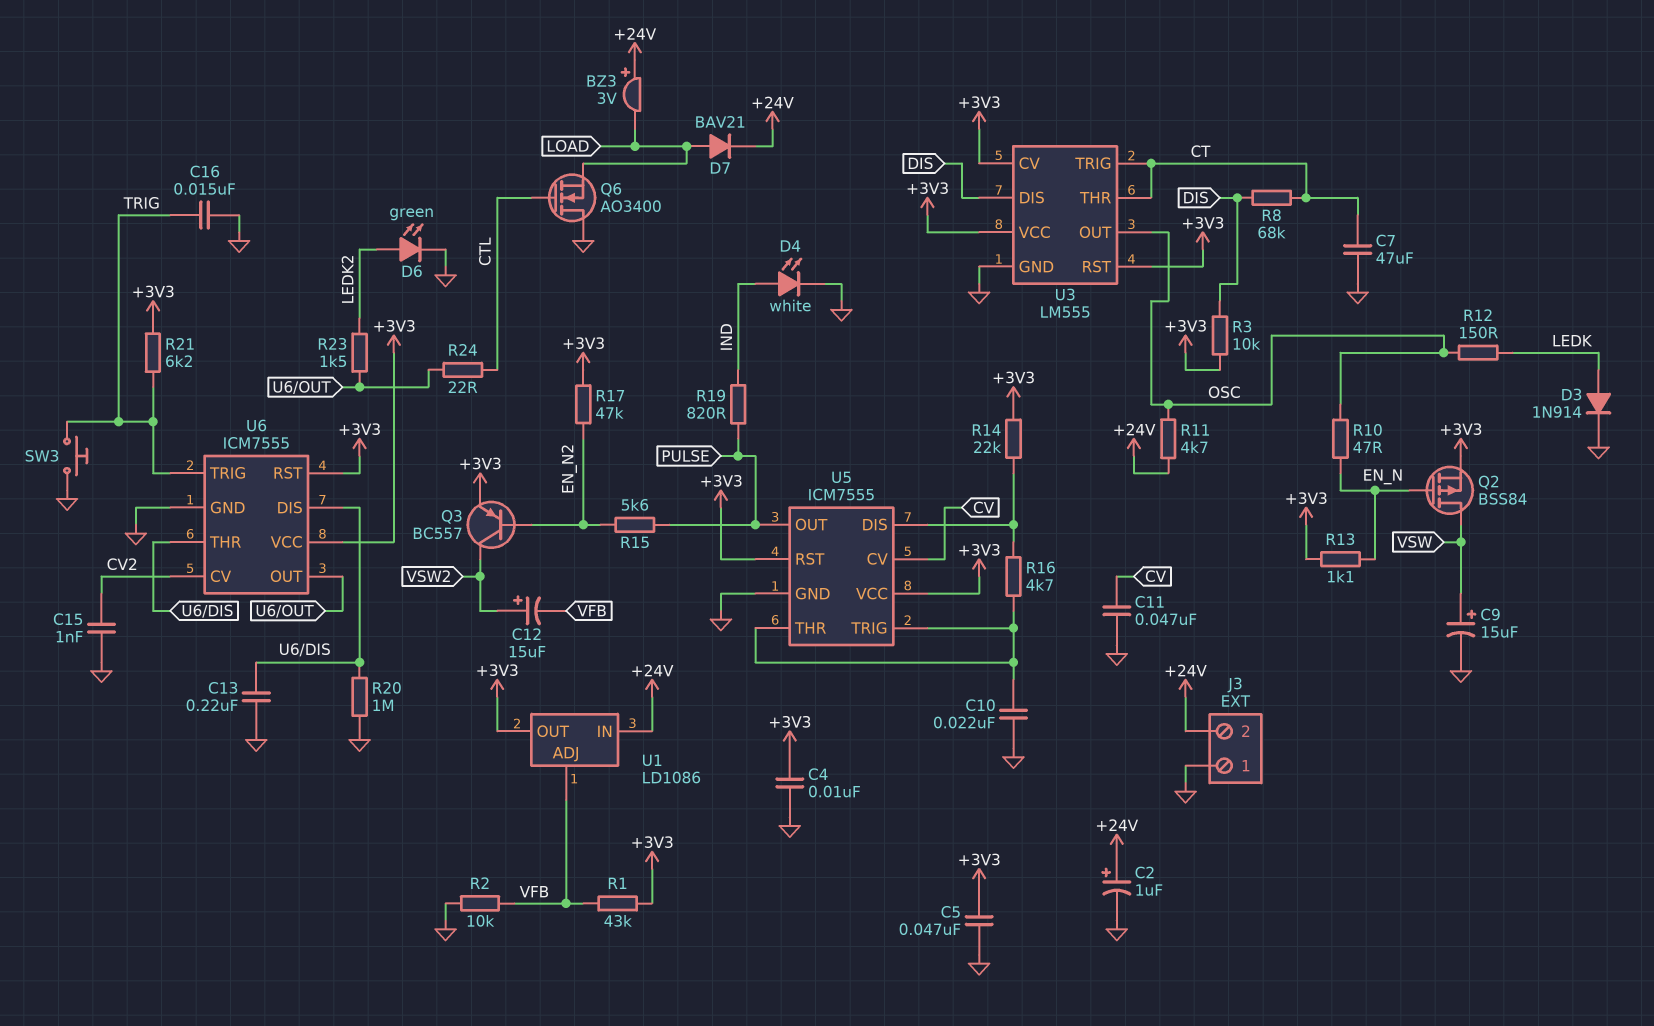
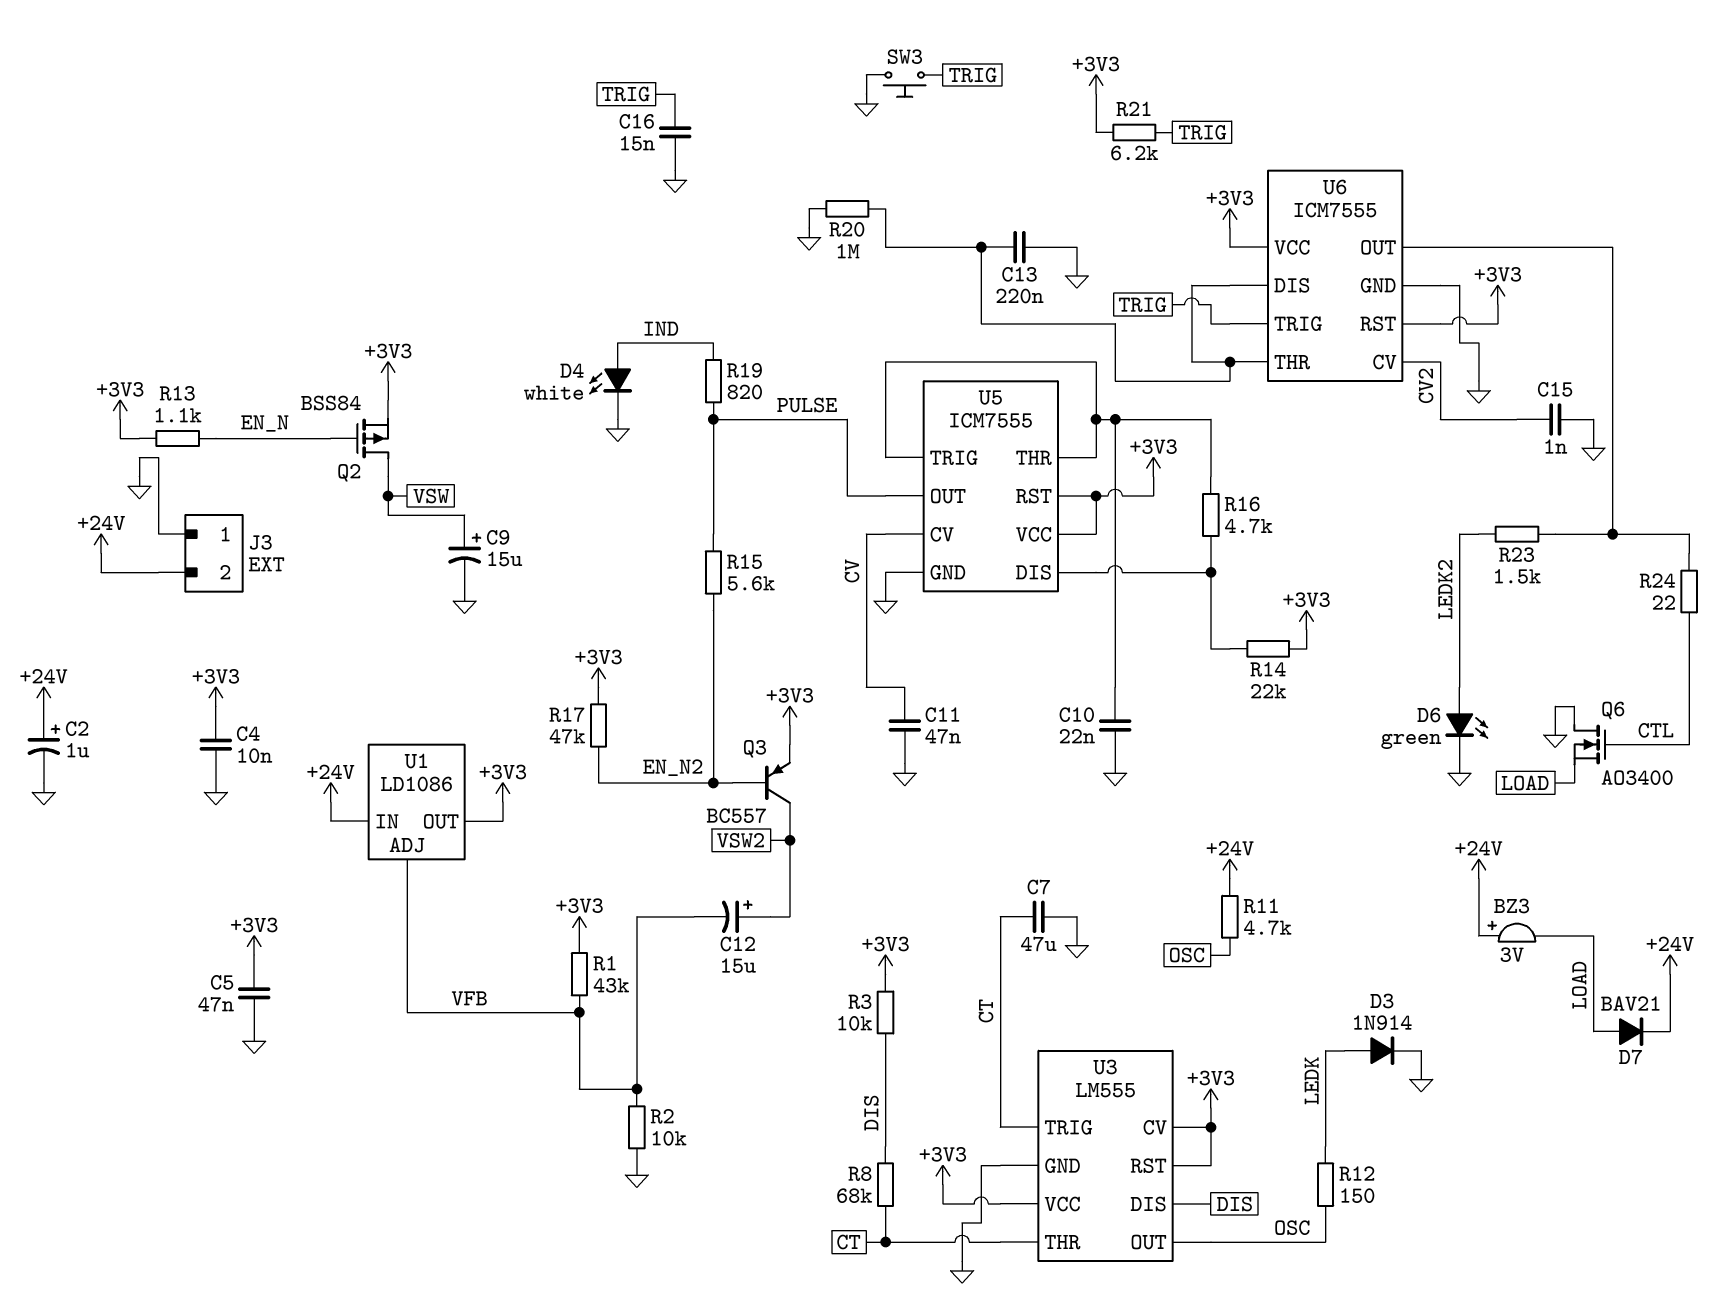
R10: 47 (EN_N, OSC) -> none

